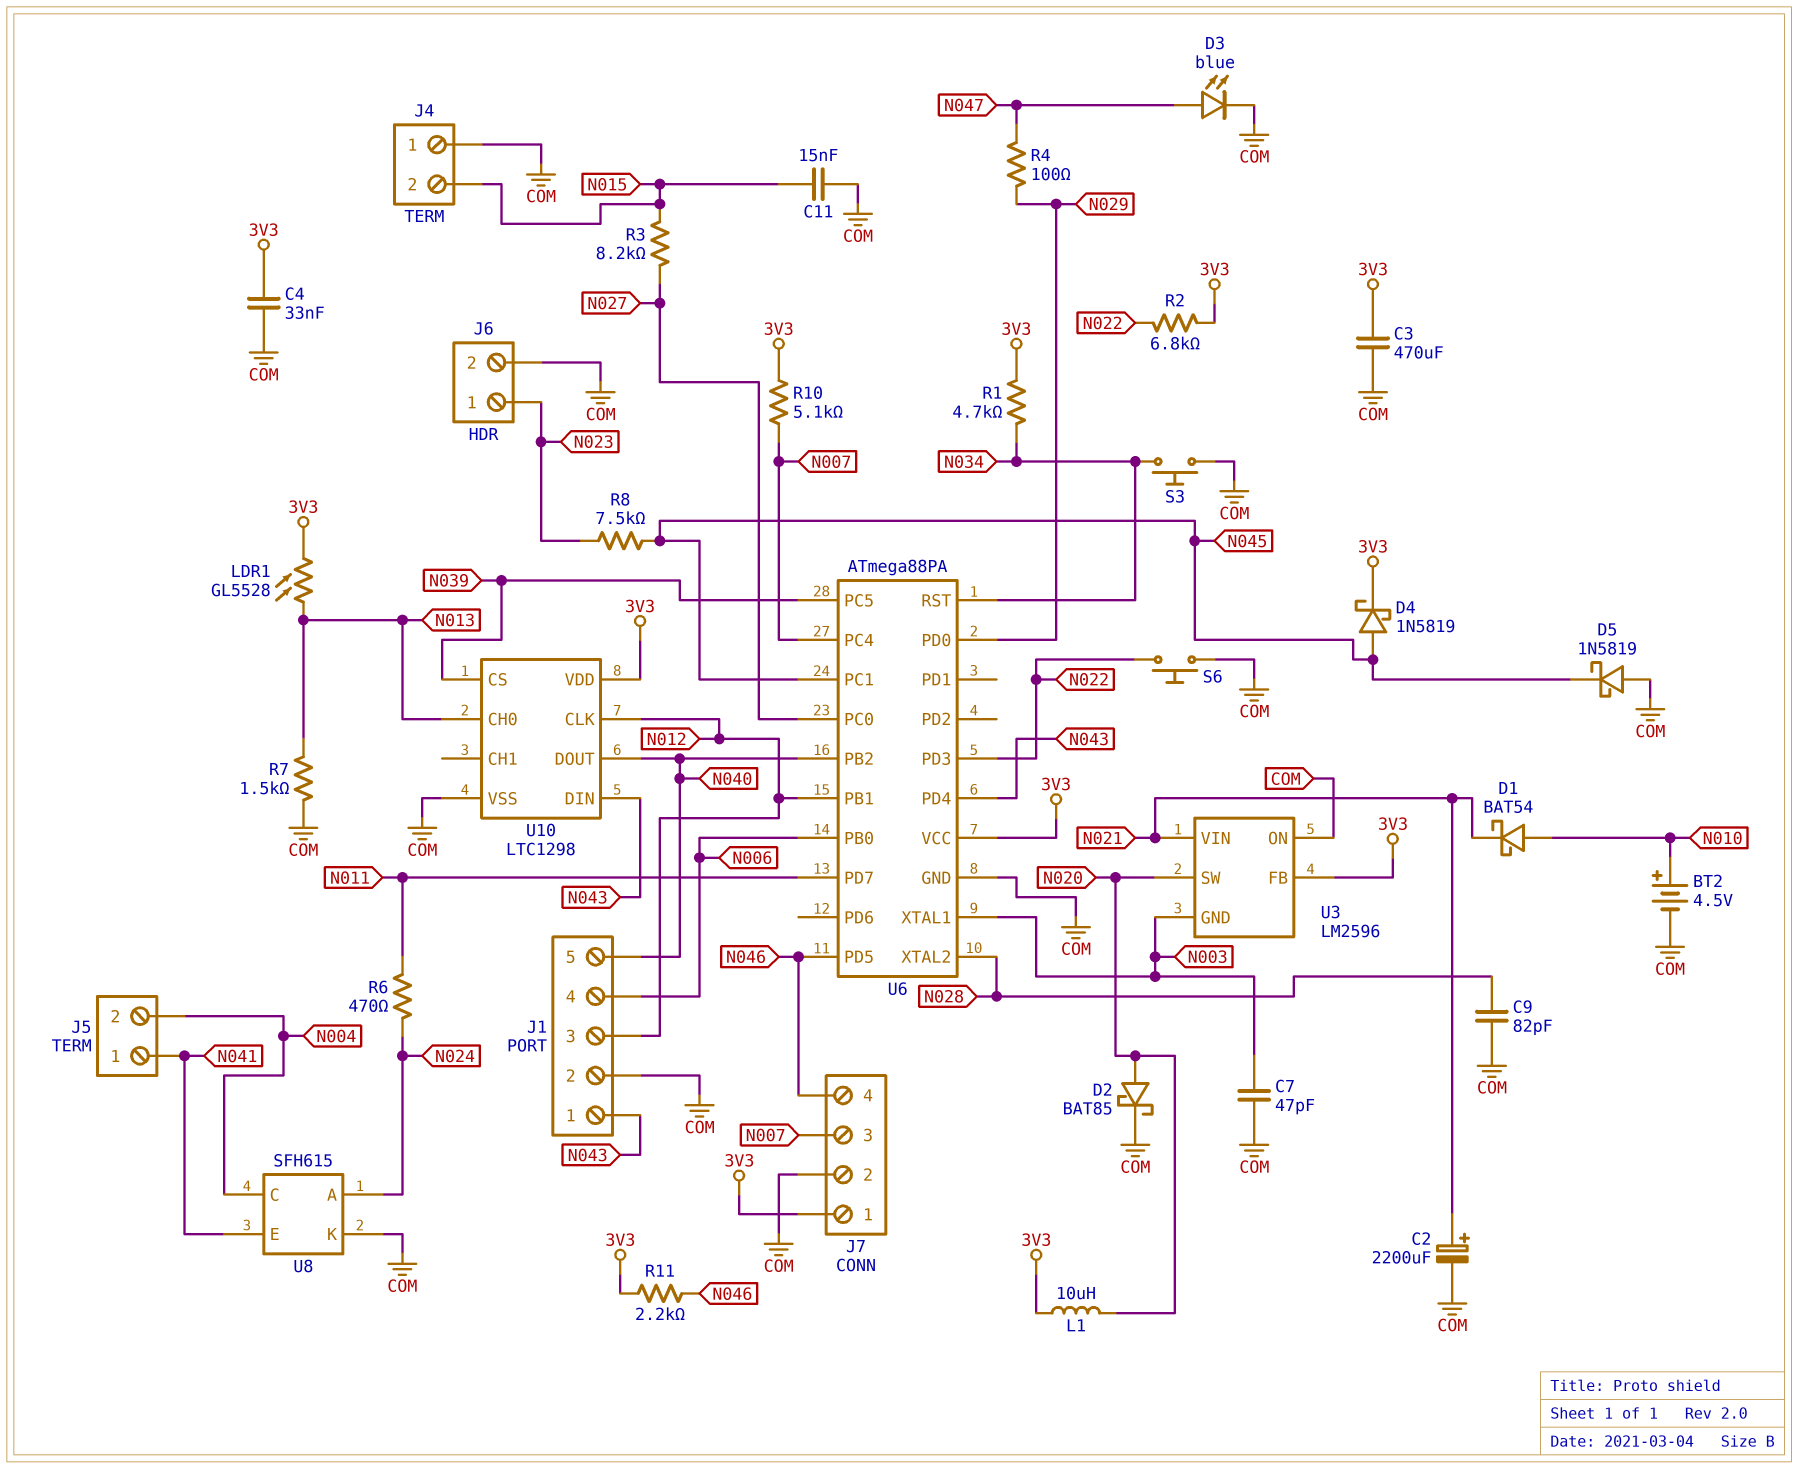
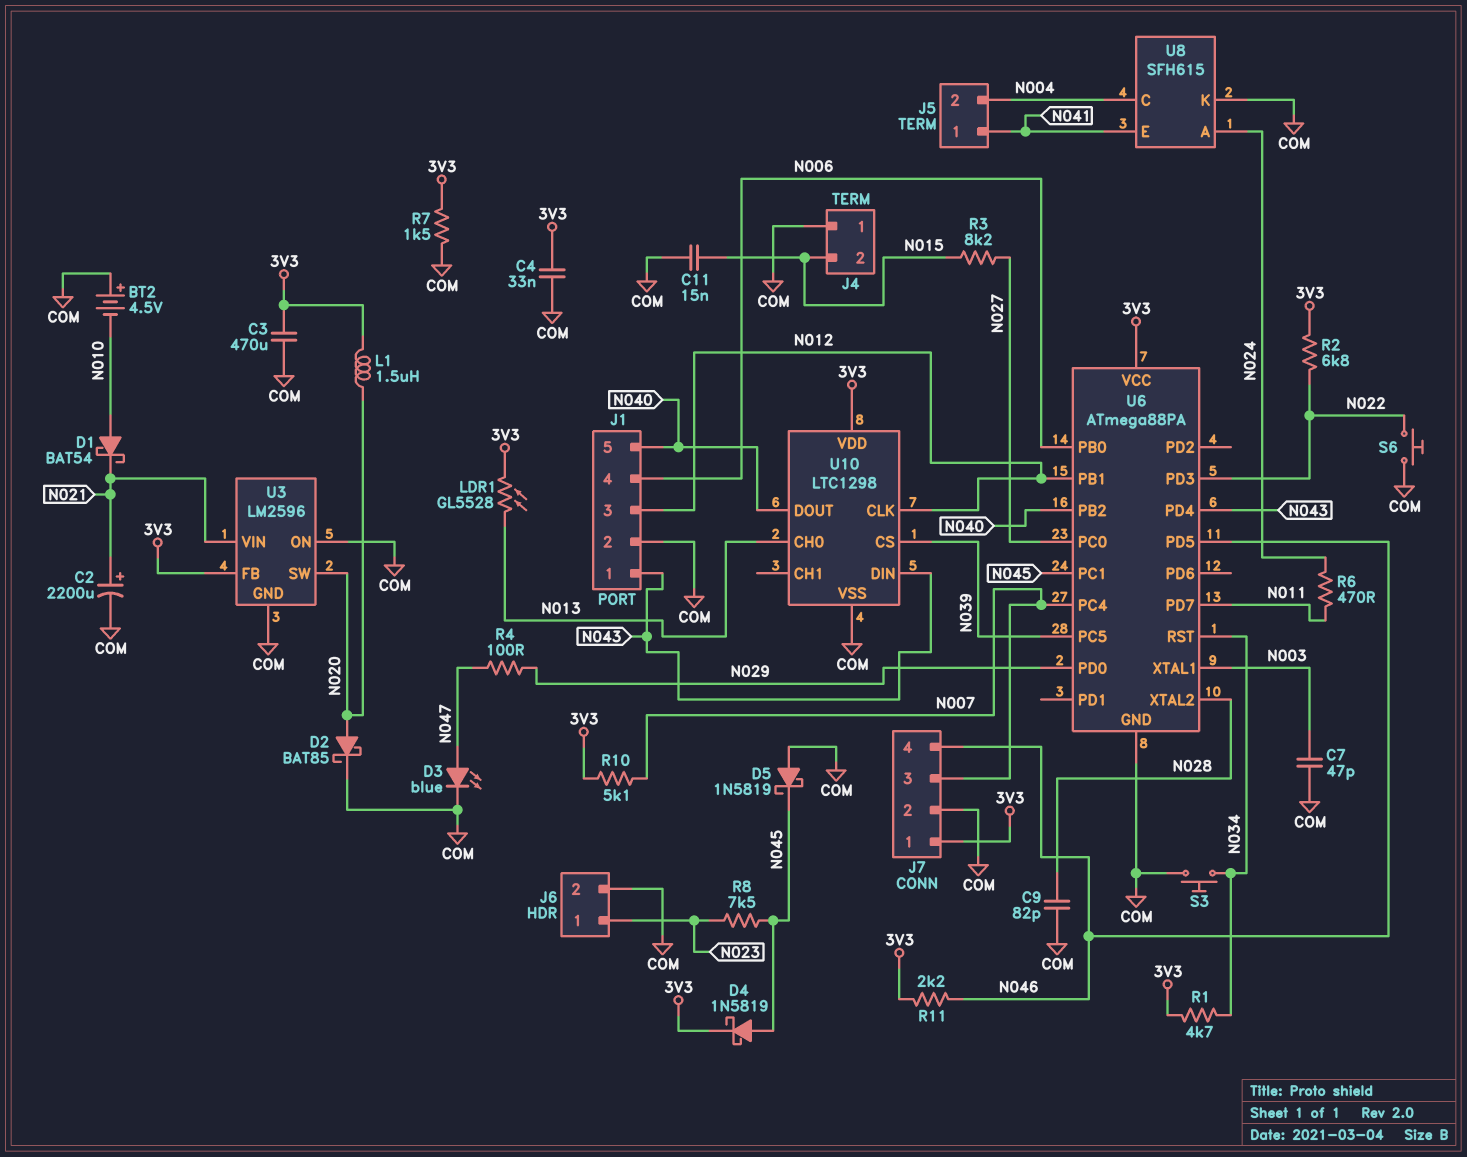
BT2: 4.5V (plus N010, minus COM) -> 4.5V (plus COM, minus N010)
L1: 10uH (3V3, N020) -> 1.5uH (3V3, N020)
R7: 1.5k (COM, N013) -> 1.5k (3V3, COM)
U3 pin GND: N003 -> COM

